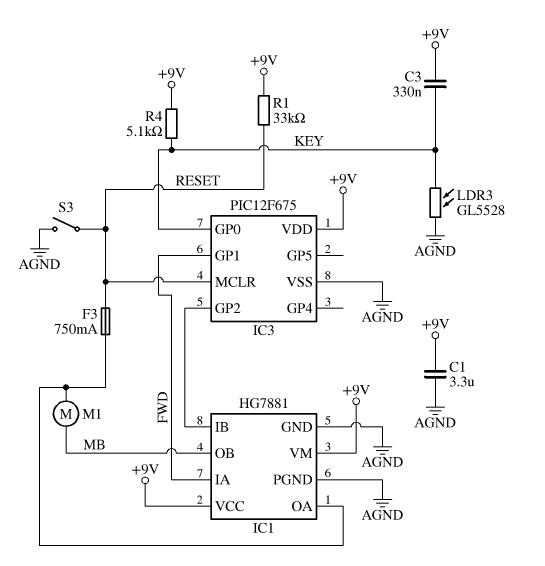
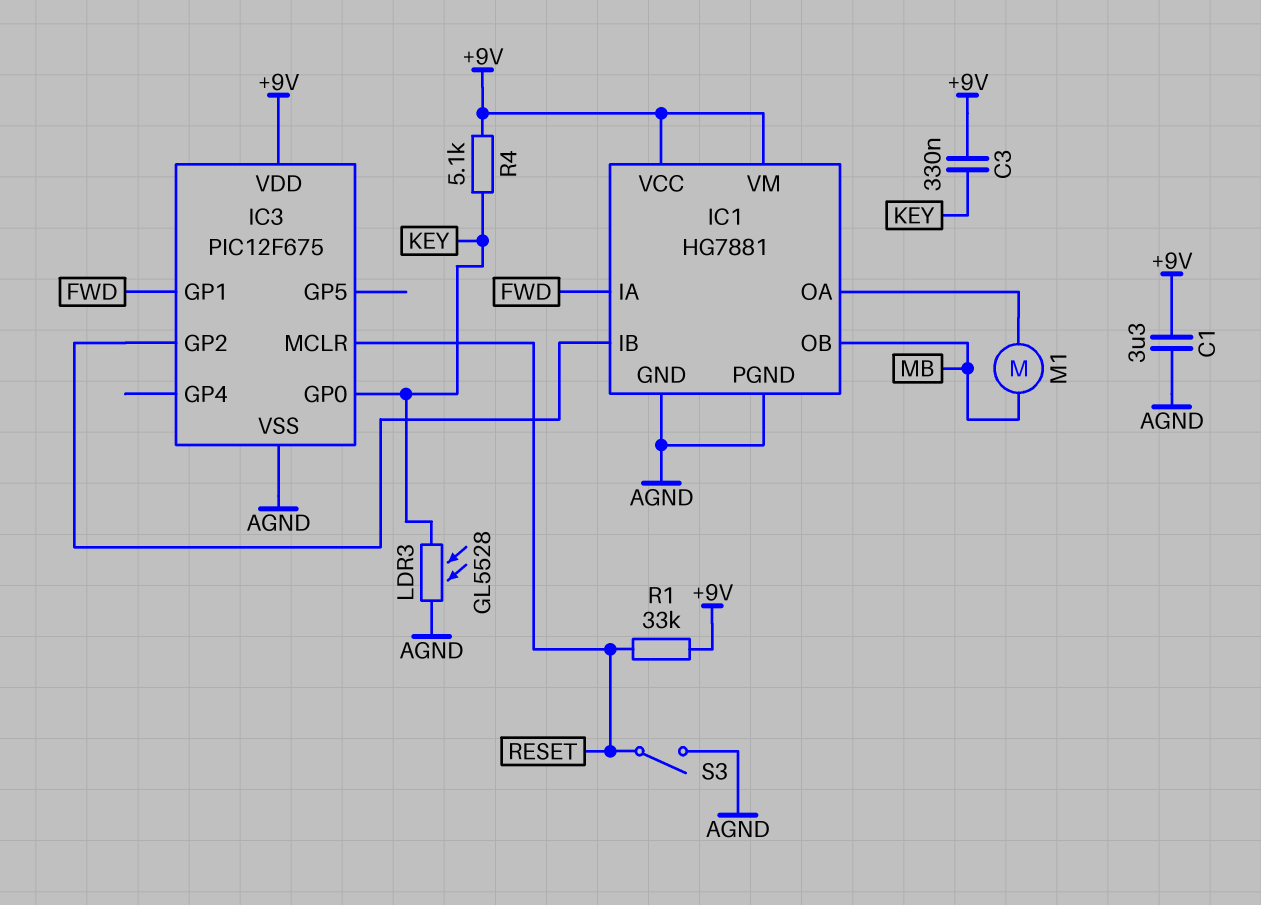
F3: 750mA (IC1/OA, RESET) -> none

